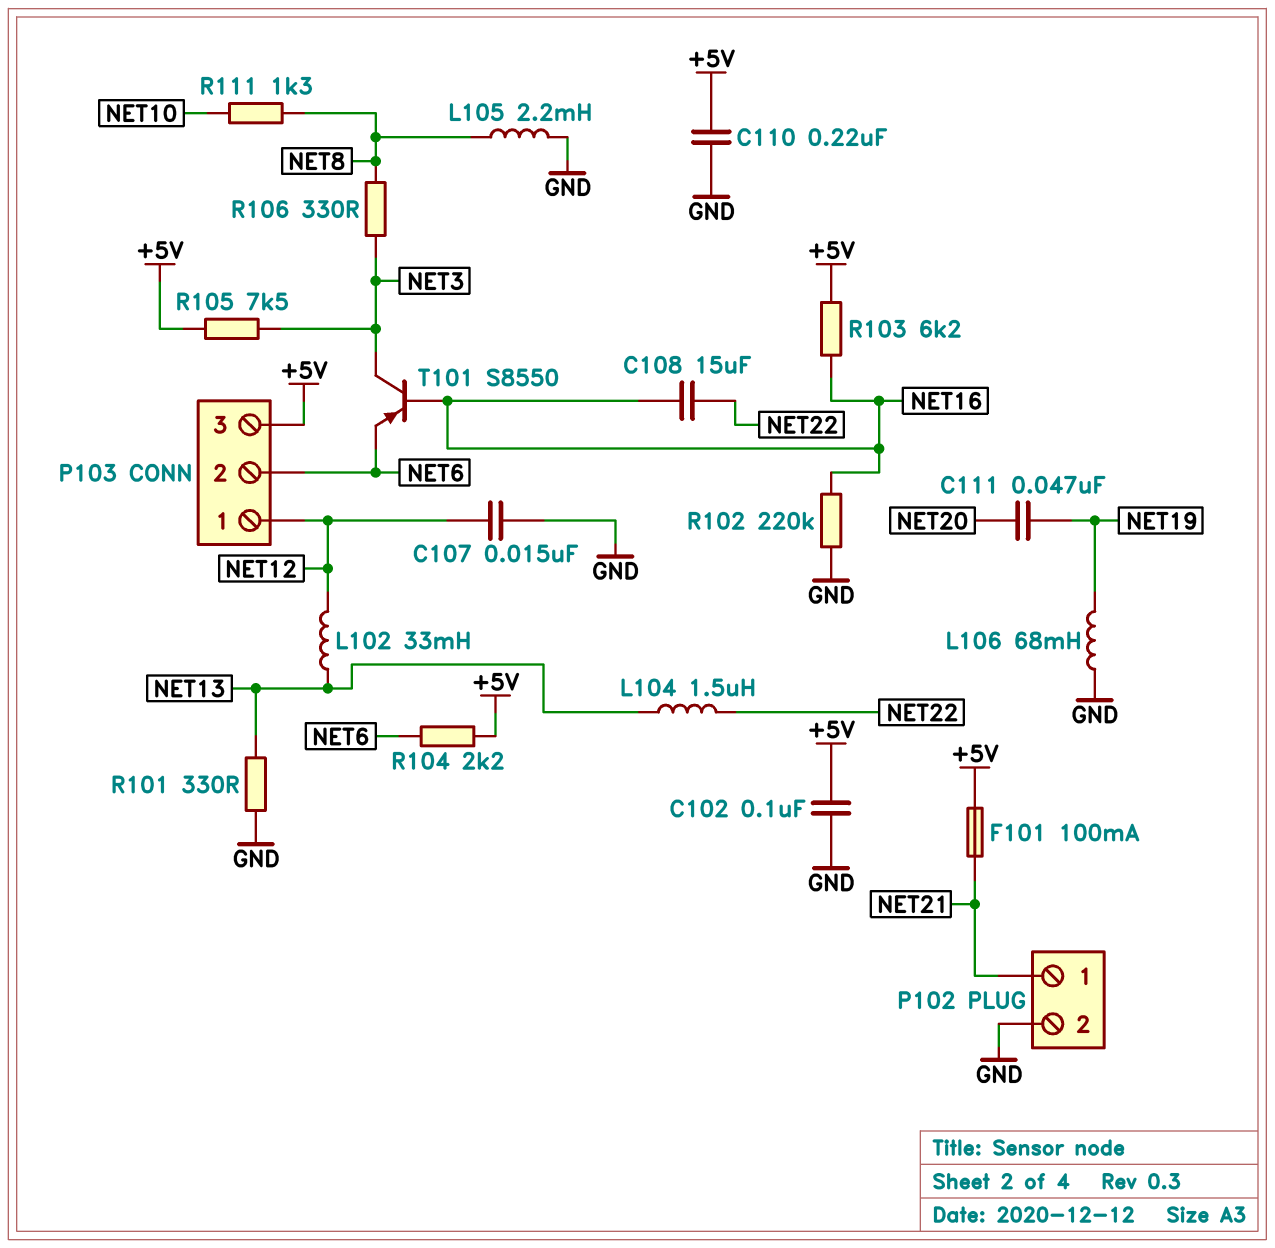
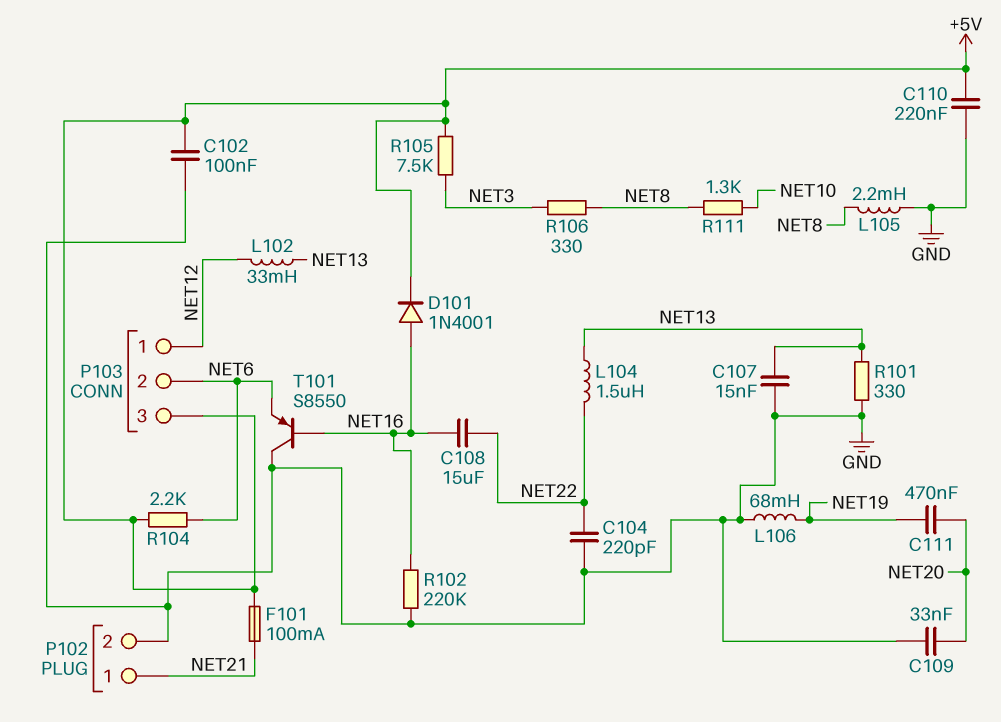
C104: none -> 220pF (GND, NET22)
C107: 15nF (GND, NET12) -> 15nF (GND, NET13)
C109: none -> 33nF (GND, NET20)
C111: 47nF (NET19, NET20) -> 470nF (NET19, NET20)
D101: none -> diode 1N4001 (A NET16, K +5V)
R103: 6.2k (+5V, NET16) -> none
T101: PNP S8550 (B NET16, C NET3, E NET6) -> PNP S8550 (B NET16, C GND, E NET6)

